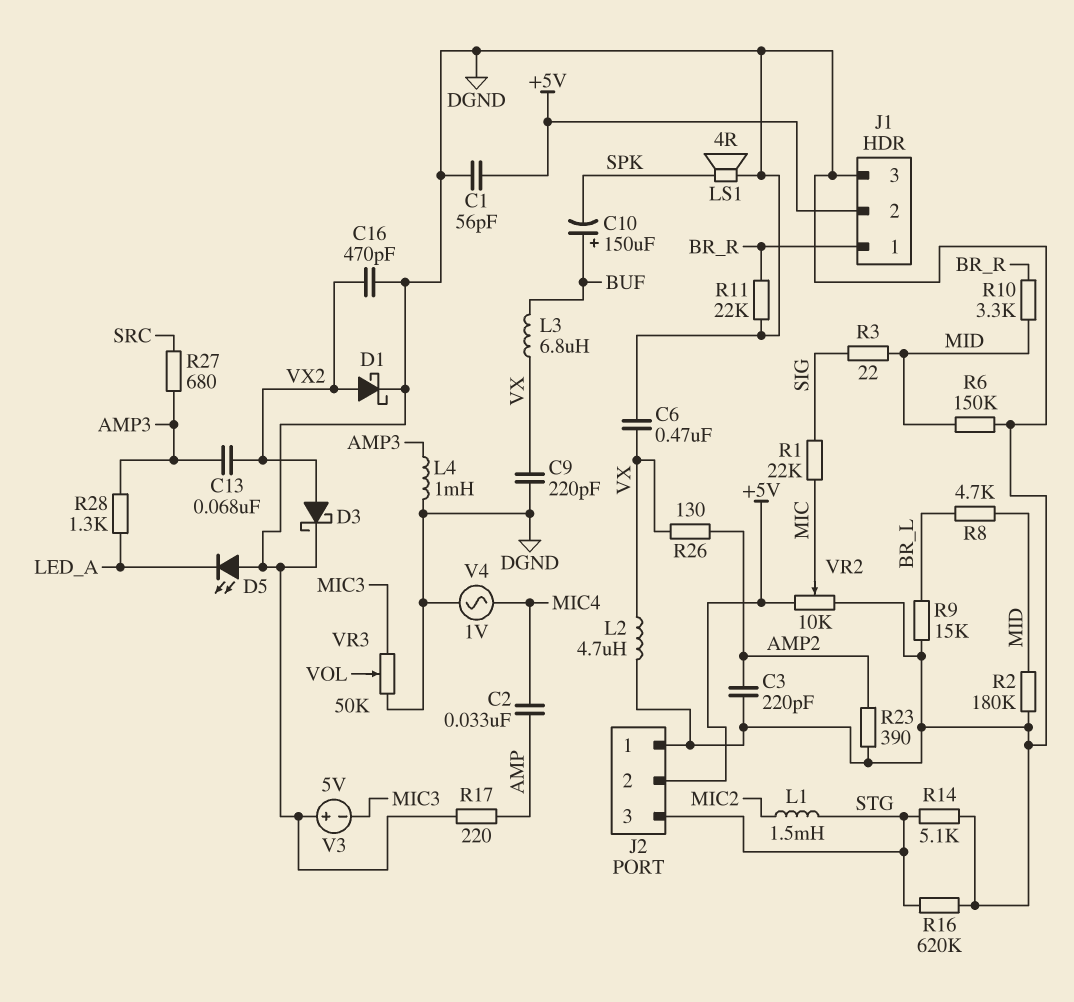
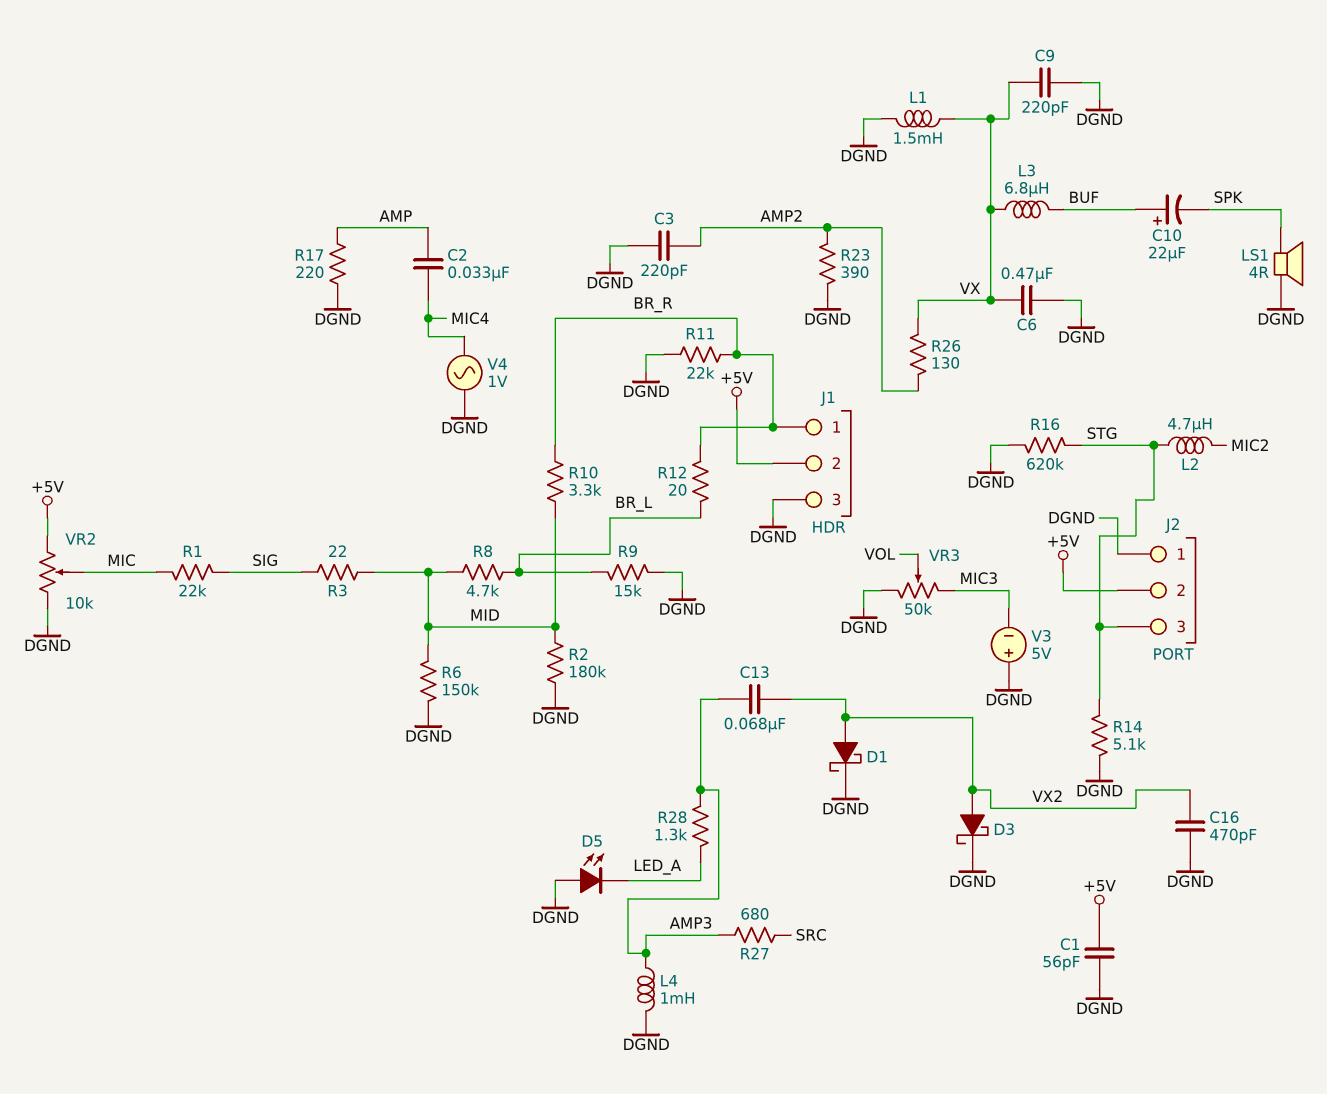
C10: 150uF (plus BUF, minus SPK) -> 22uF (plus BUF, minus SPK)
L1: 1.5mH (MIC2, STG) -> 1.5mH (DGND, VX)
L2: 4.7uH (DGND, VX) -> 4.7uH (MIC2, STG)
R12: none -> 20 (BR_L, BR_R)

